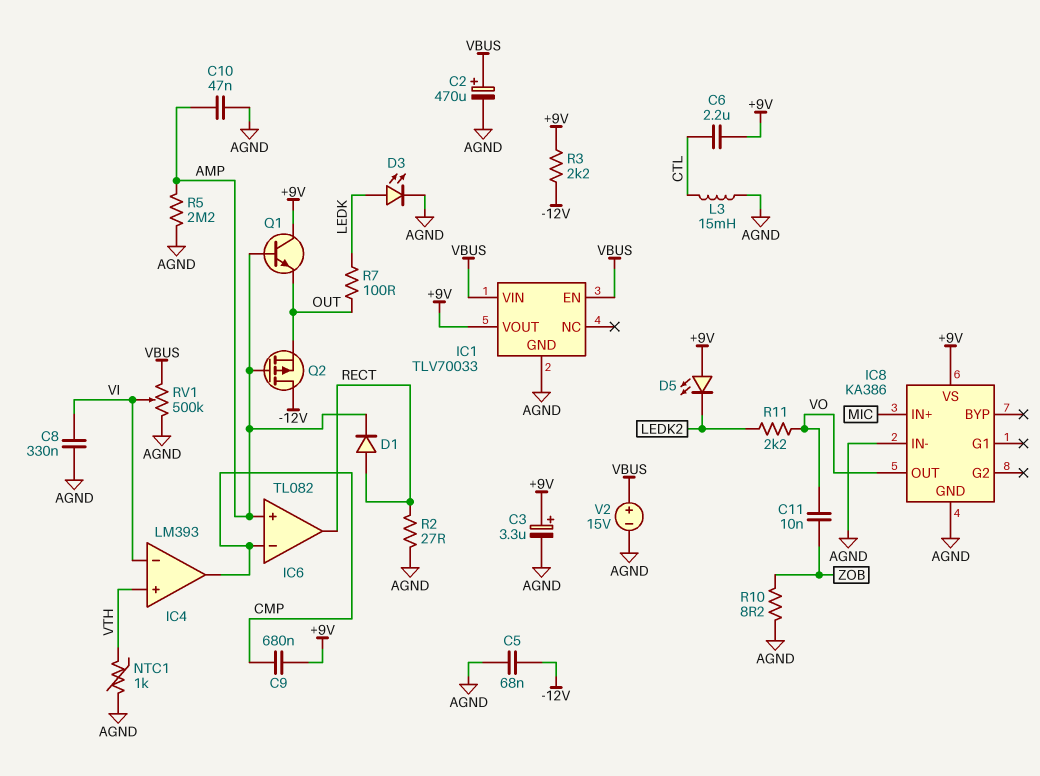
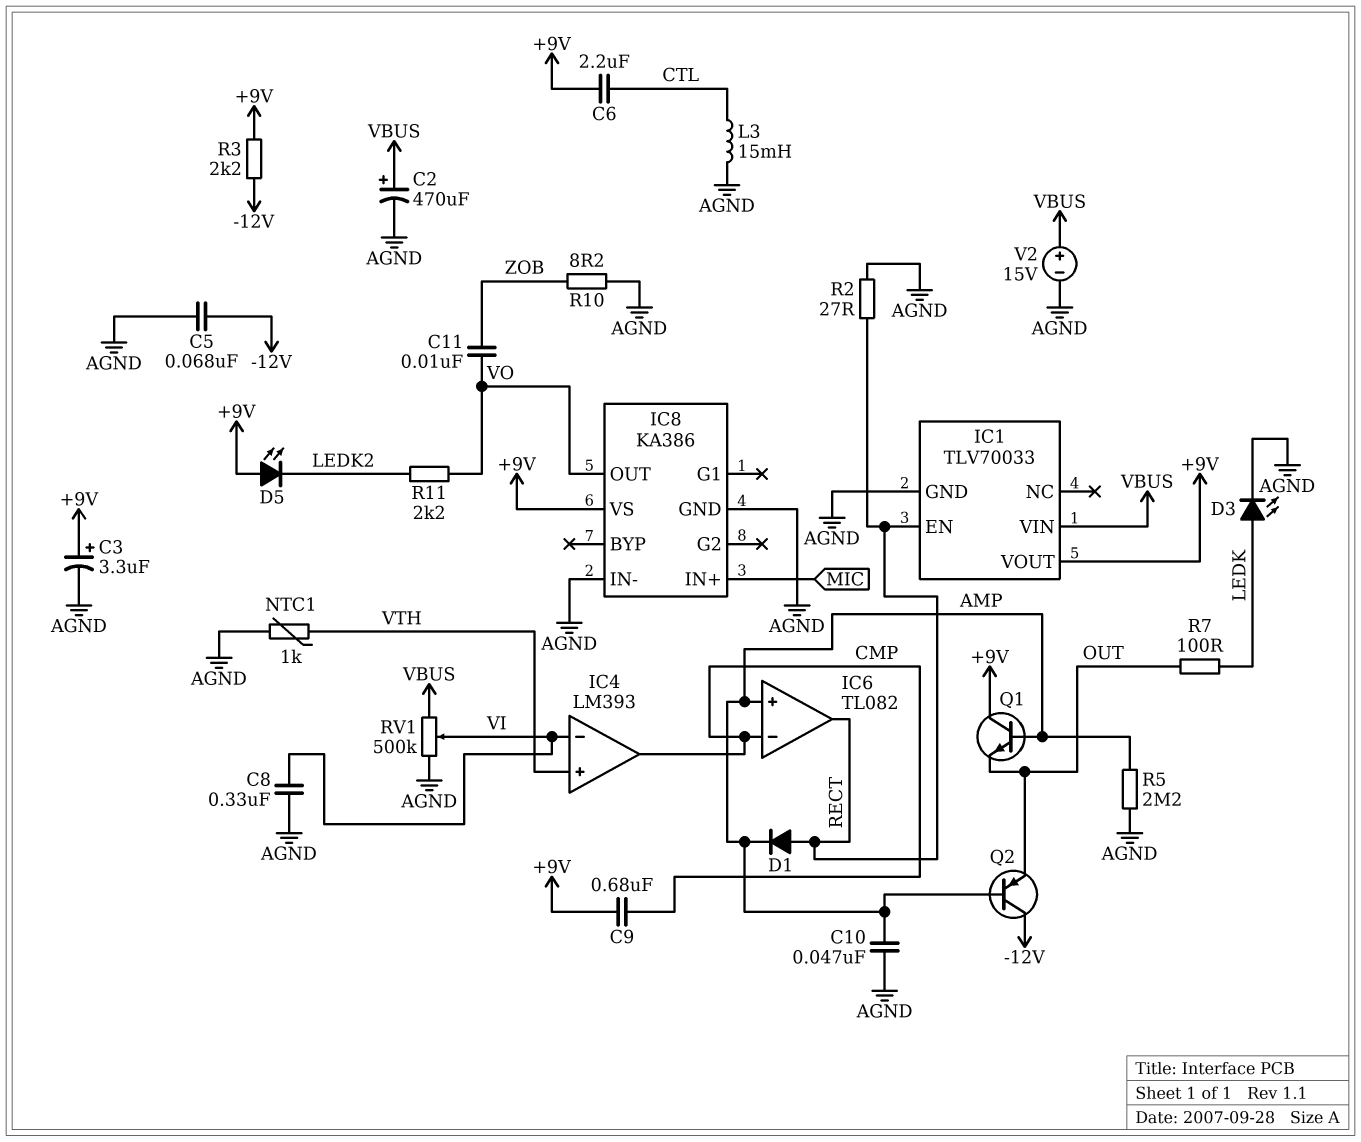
IC1 pin EN: VBUS -> RECT
Q2: PMOS (G AMP, D -12V, S OUT) -> PNP (B AMP, C -12V, E OUT)

